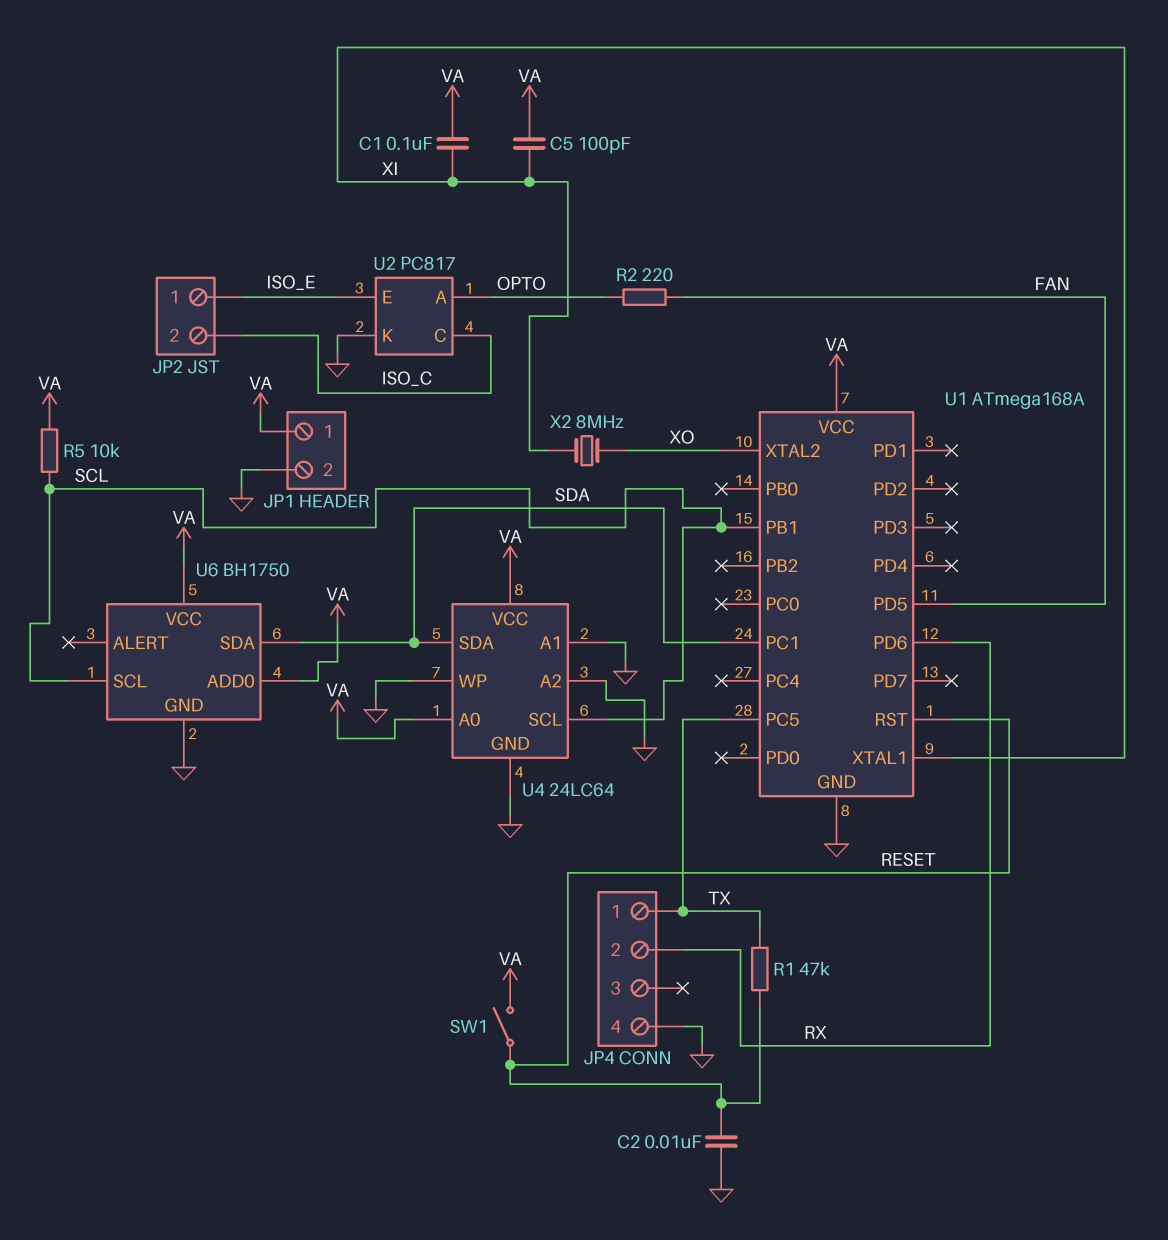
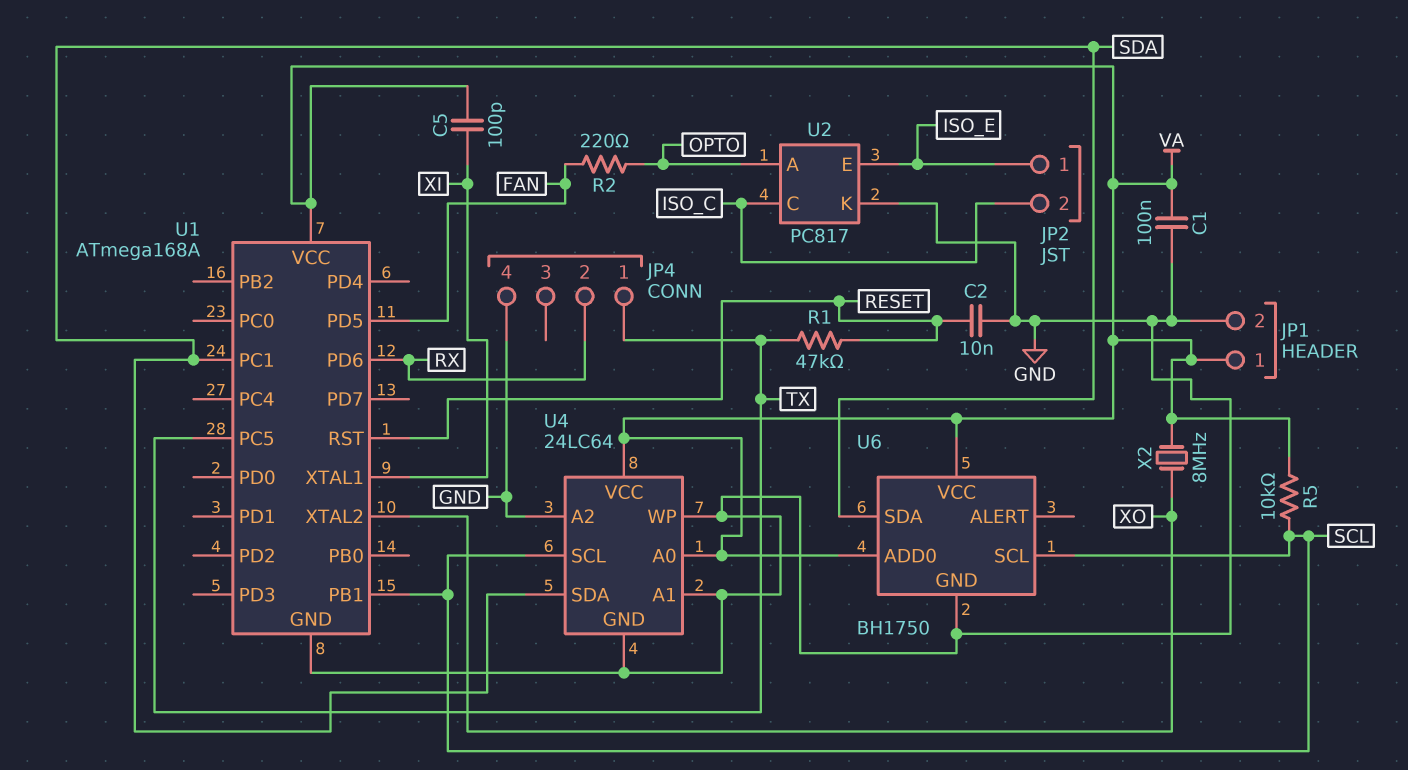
C1: 100nF (VA, XI) -> 100nF (GND, VA)
SW1: switch (RESET, VA) -> none
X2: 8MHz (XI, XO) -> 8MHz (VA, XO)

